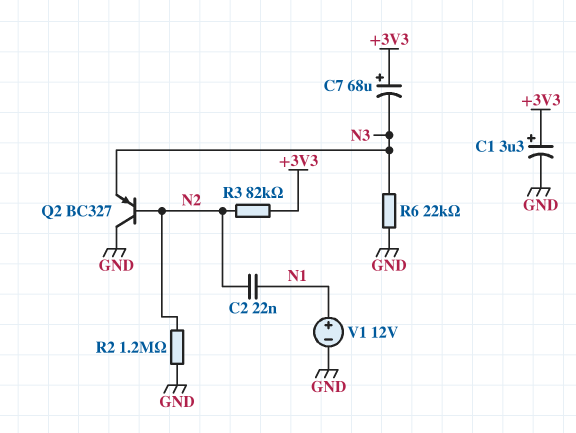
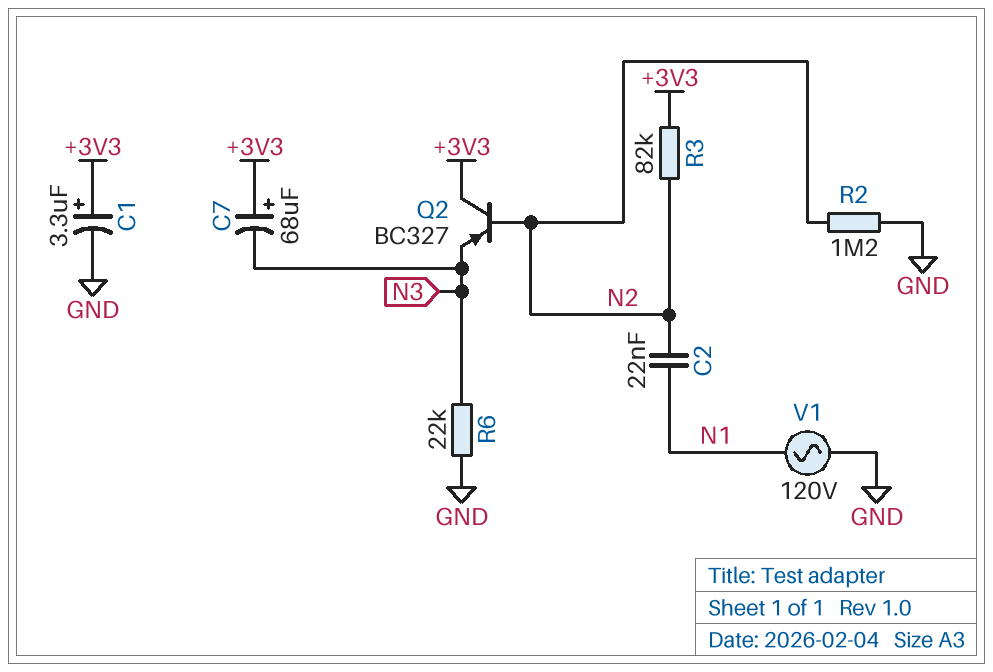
Q2: PNP BC327 (B N2, C GND, E N3) -> PNP BC327 (B N2, C +3V3, E N3)
V1: 12V (plus N1, minus GND) -> AC 120V (GND, N1)

